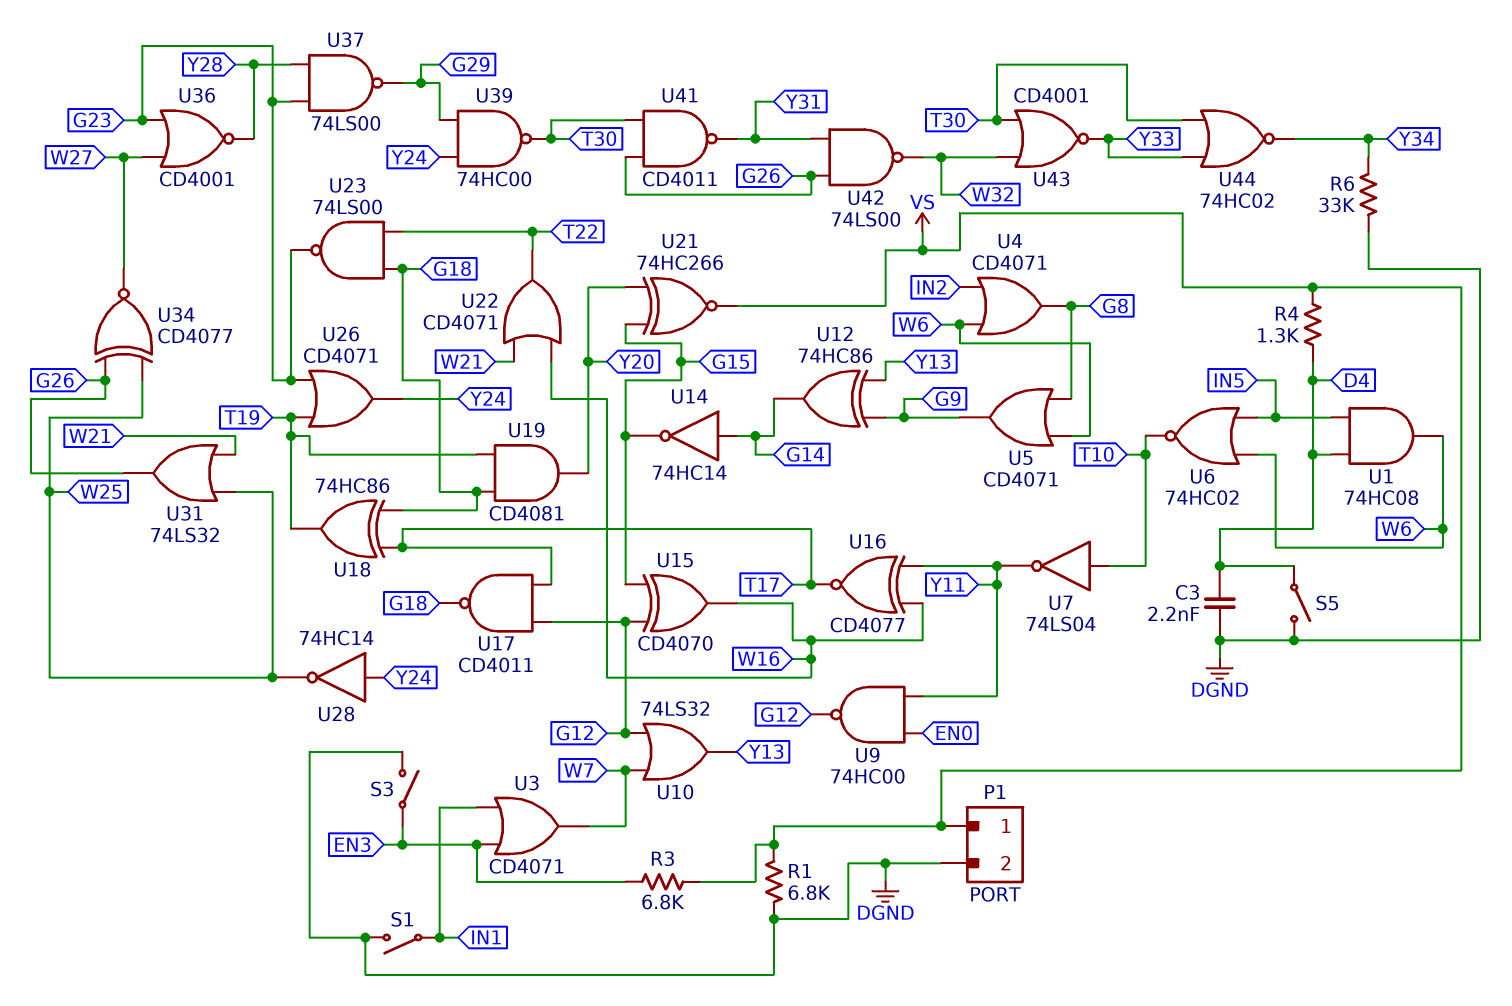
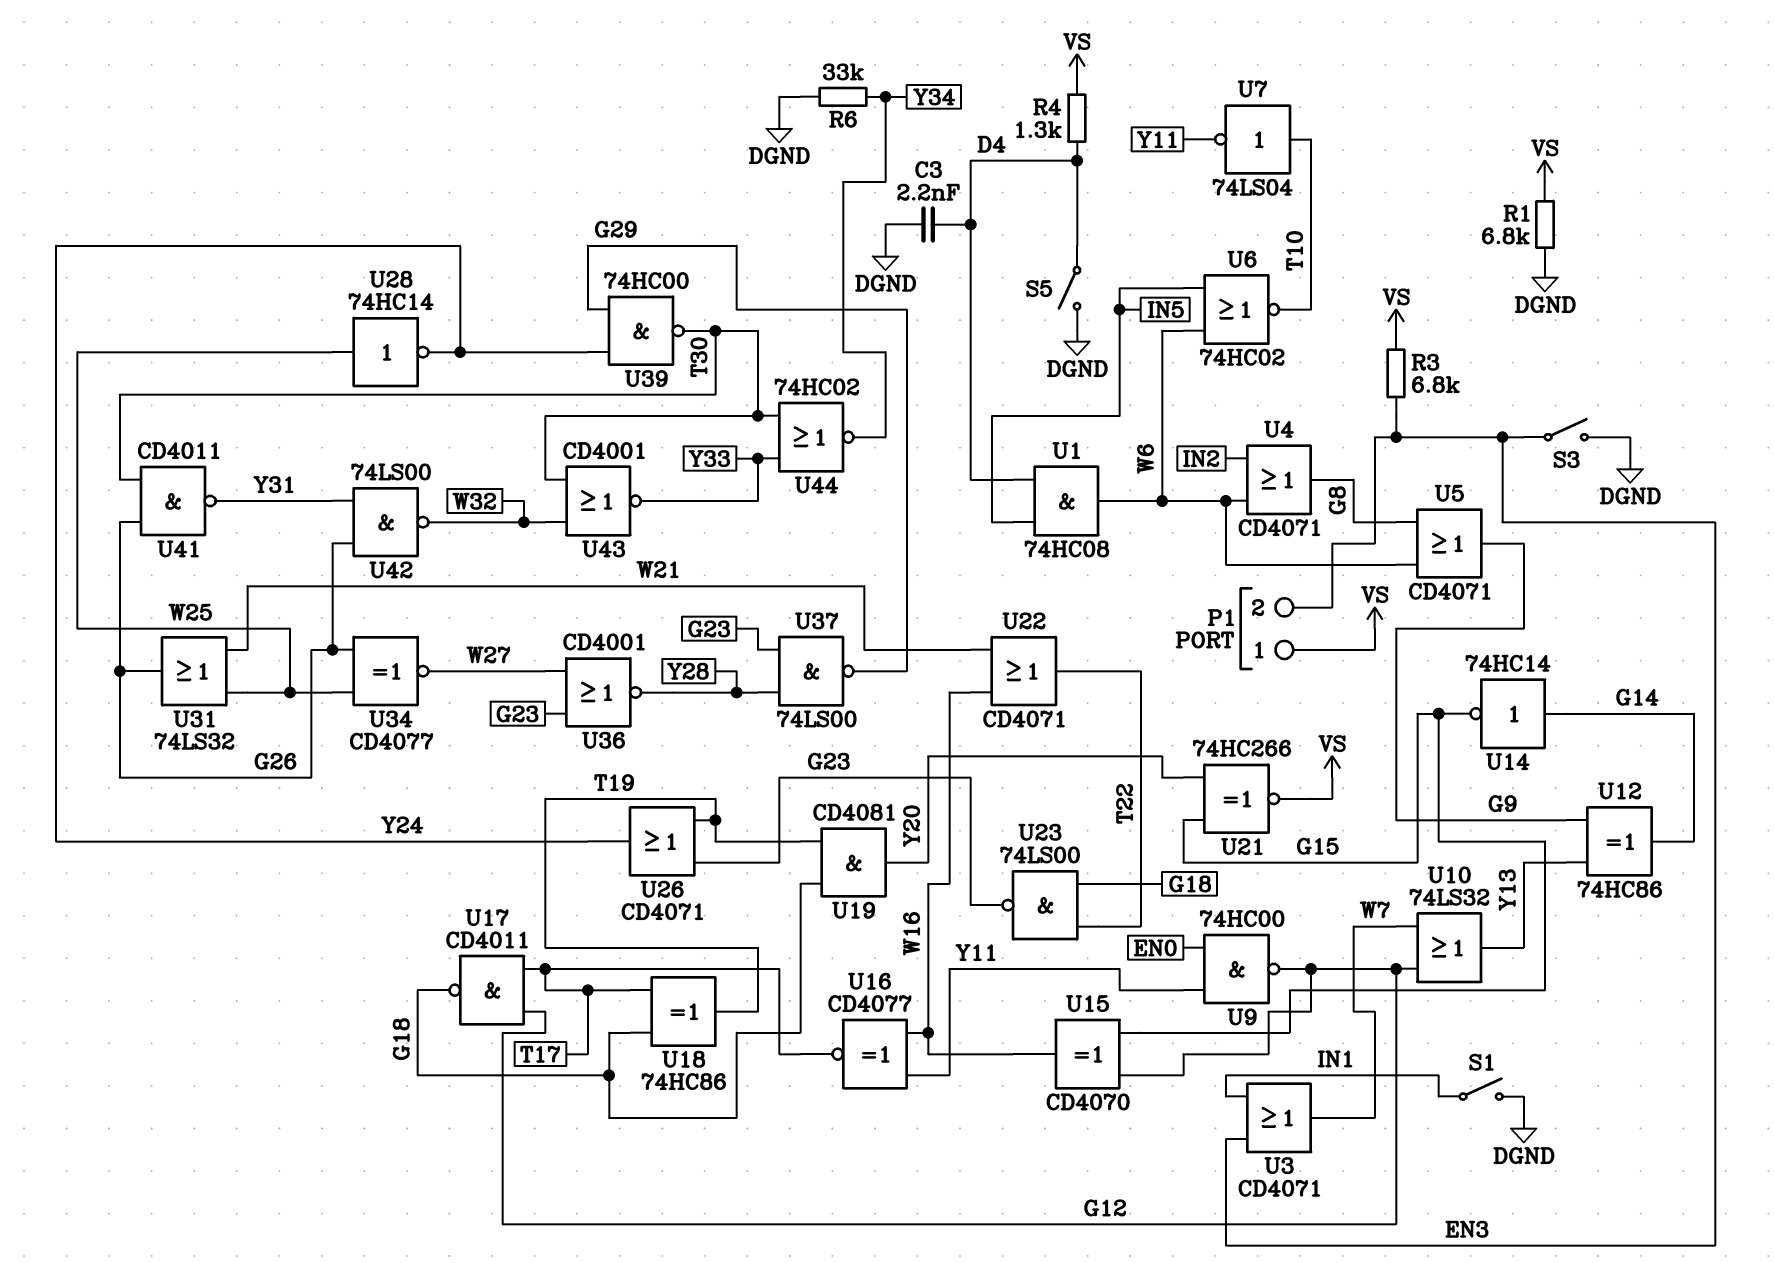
P1 pin 2: DGND -> EN3
U28: NOT 74HC14 (in Y24, out W25) -> NOT 74HC14 (in W25, out Y24)

